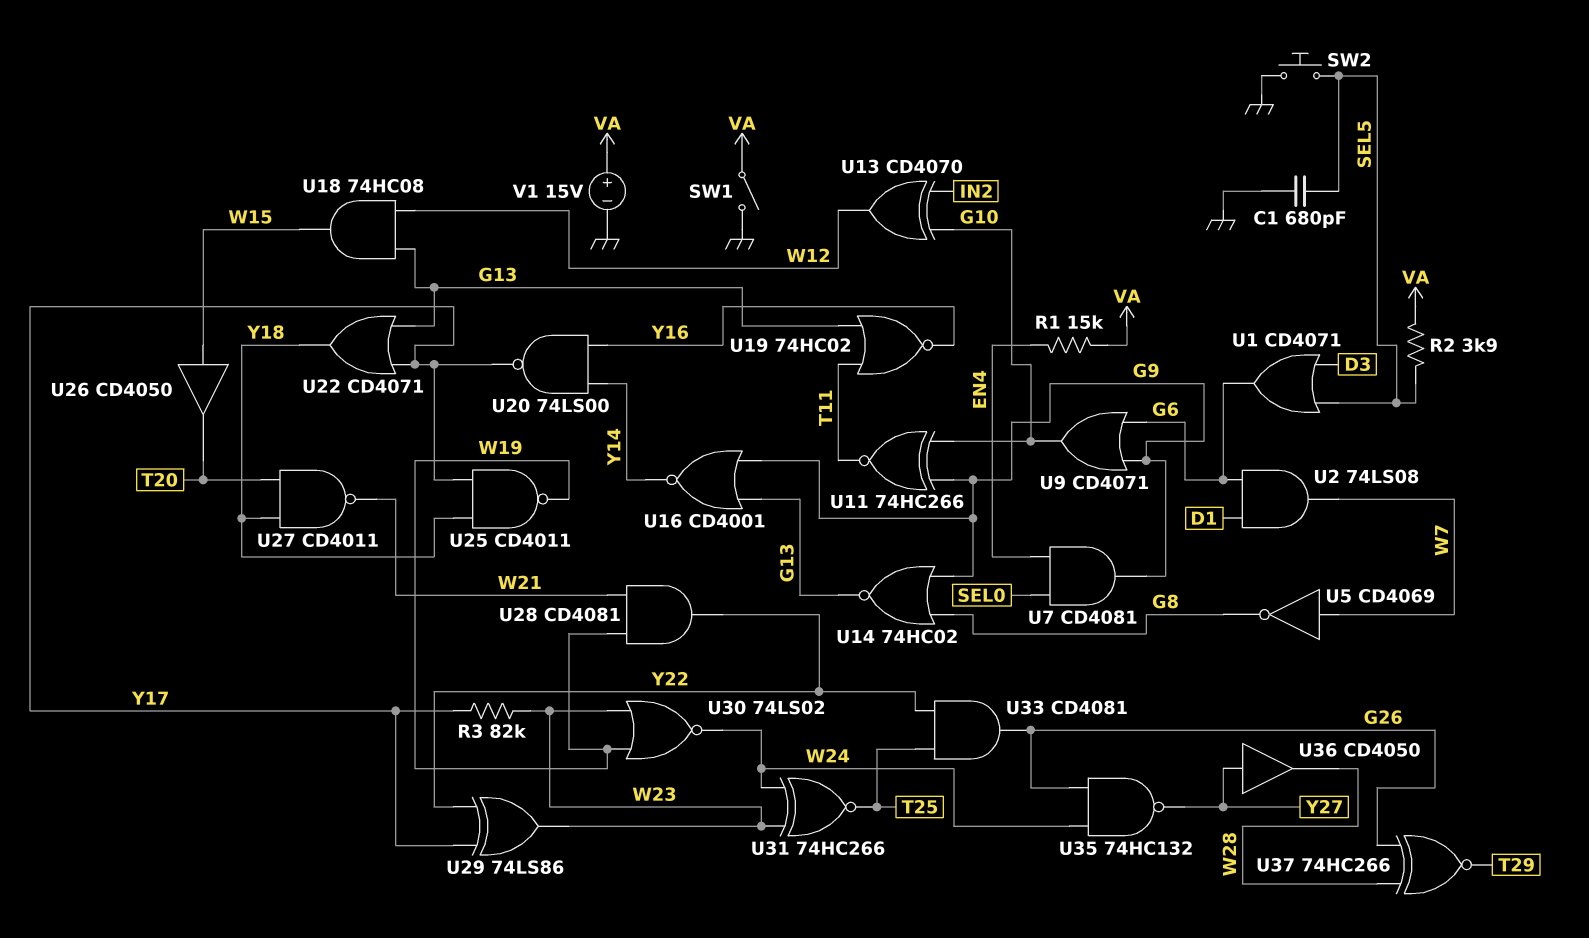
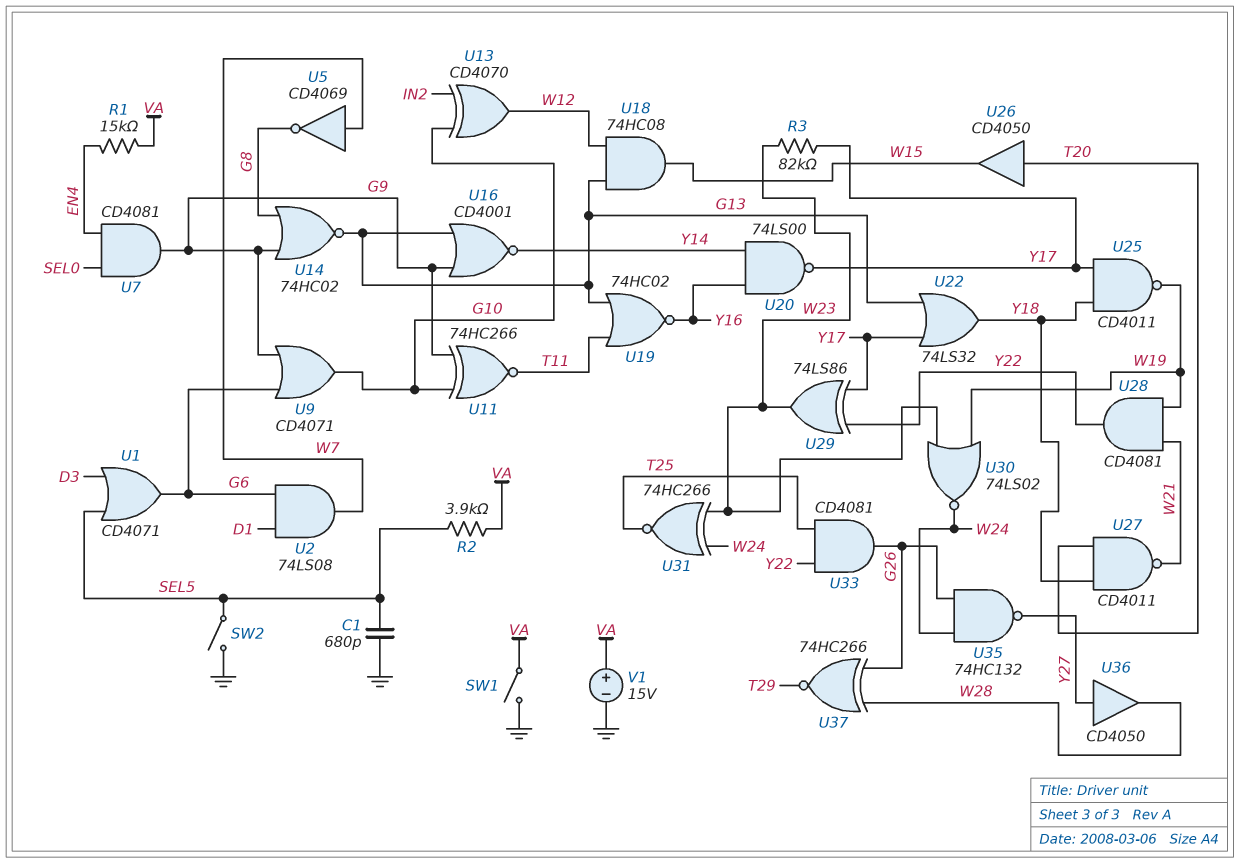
SW2: button (GND, SEL5) -> switch (GND, SEL5)
U22: OR CD4071 (in G13, in Y17, out Y18) -> OR 74LS32 (in G13, in Y17, out Y18)
U26: buffer CD4050 (in W15, out T20) -> buffer CD4050 (in T20, out W15)

